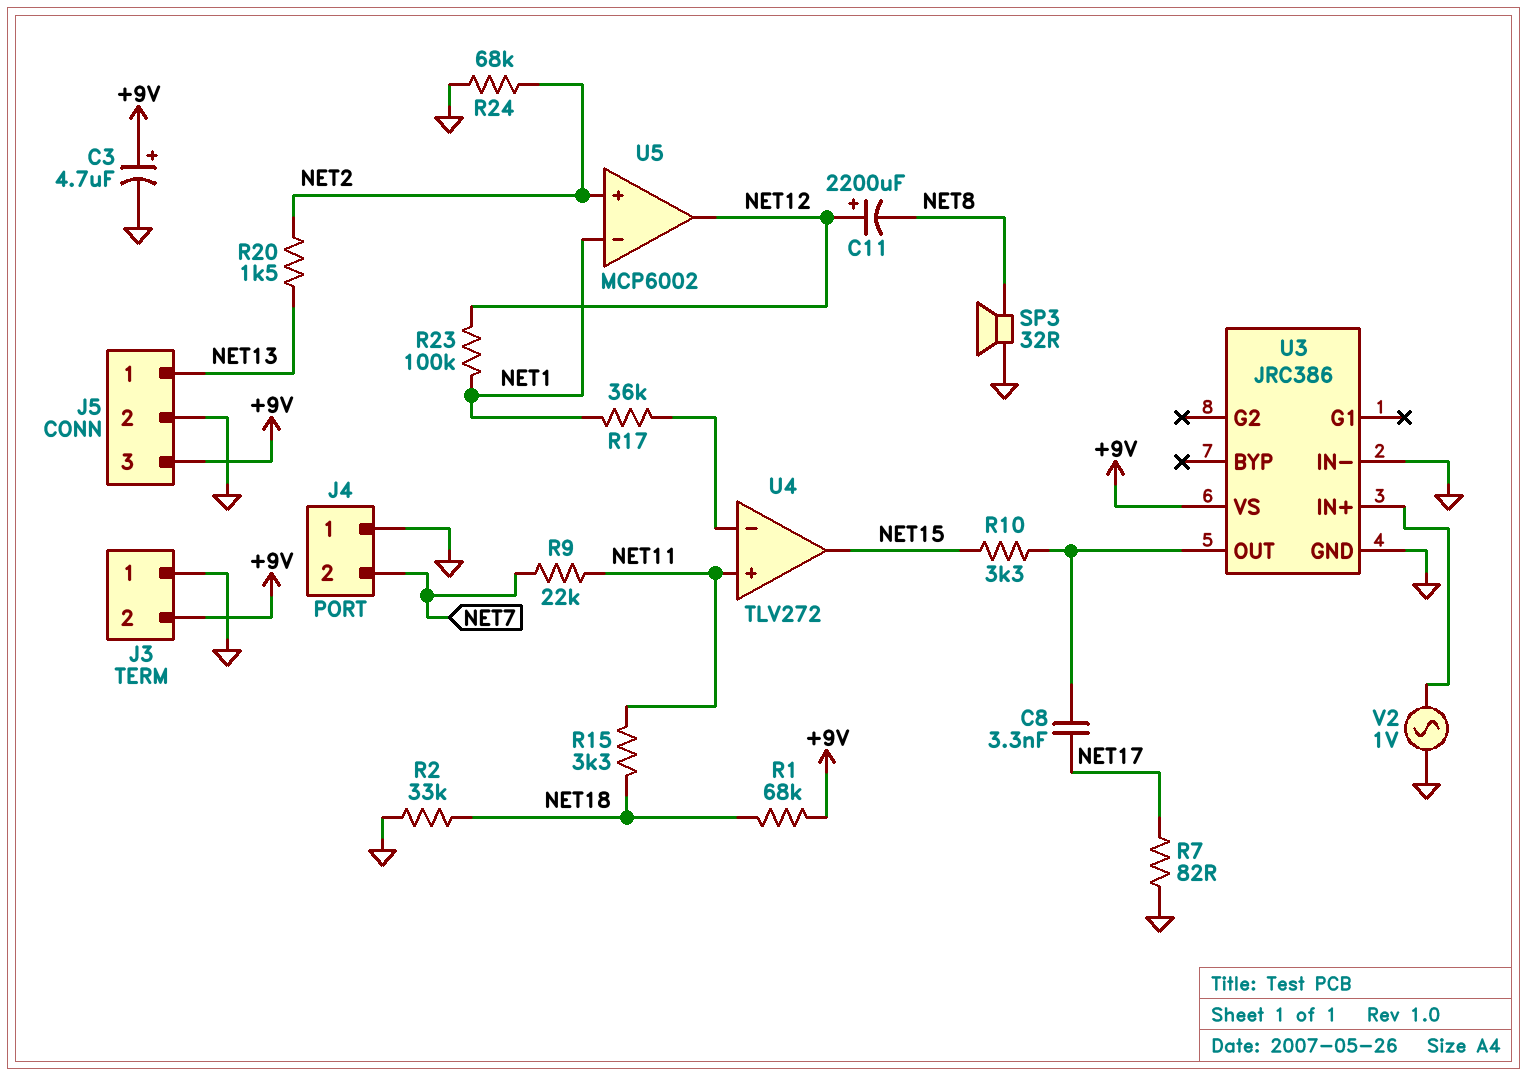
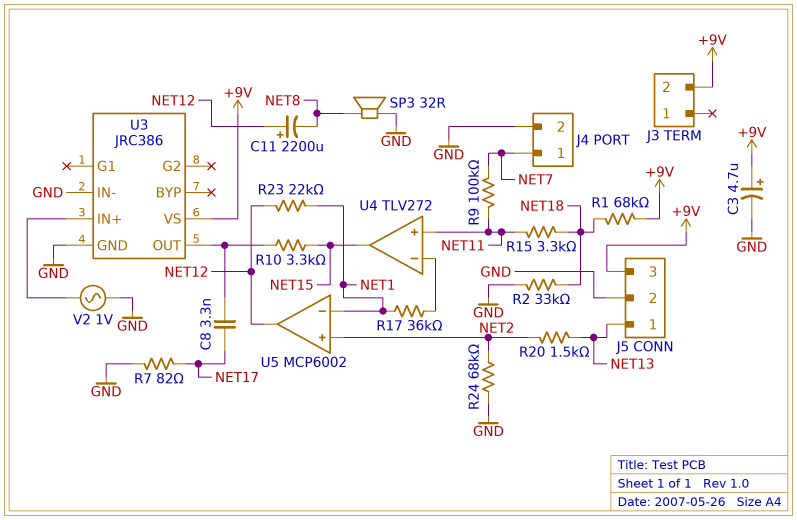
J3 pin 1: GND -> none
J4 pin 1: GND -> NET7
J4 pin 2: NET7 -> GND
R9: 22k (NET7, NET11) -> 100k (NET7, NET11)
R23: 100k (NET1, NET12) -> 22k (NET1, NET12)

